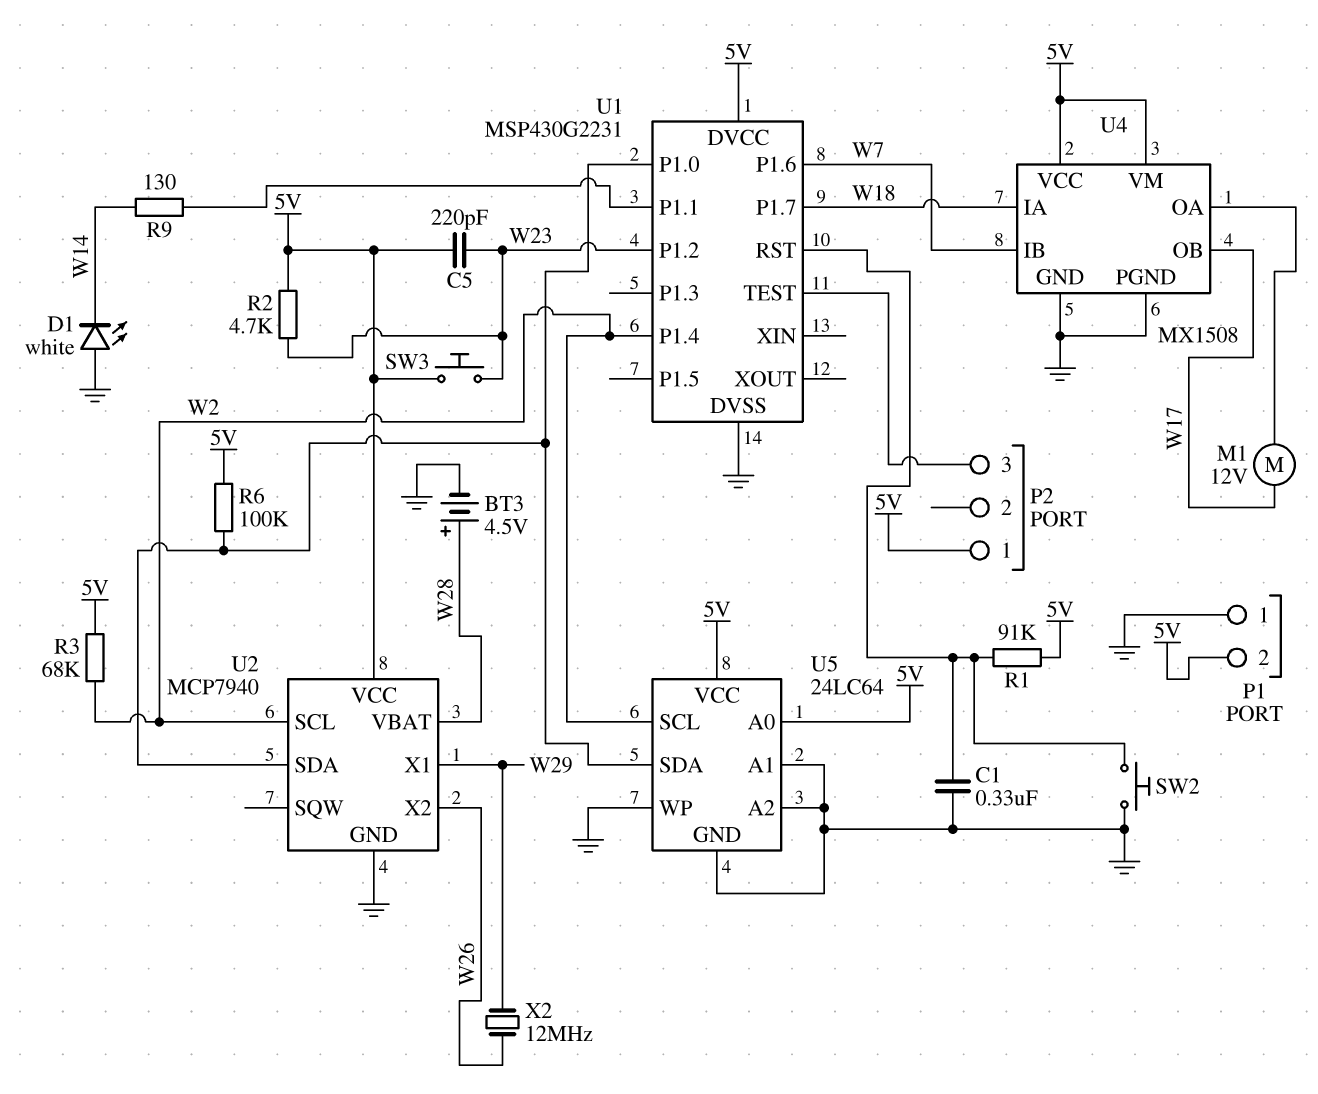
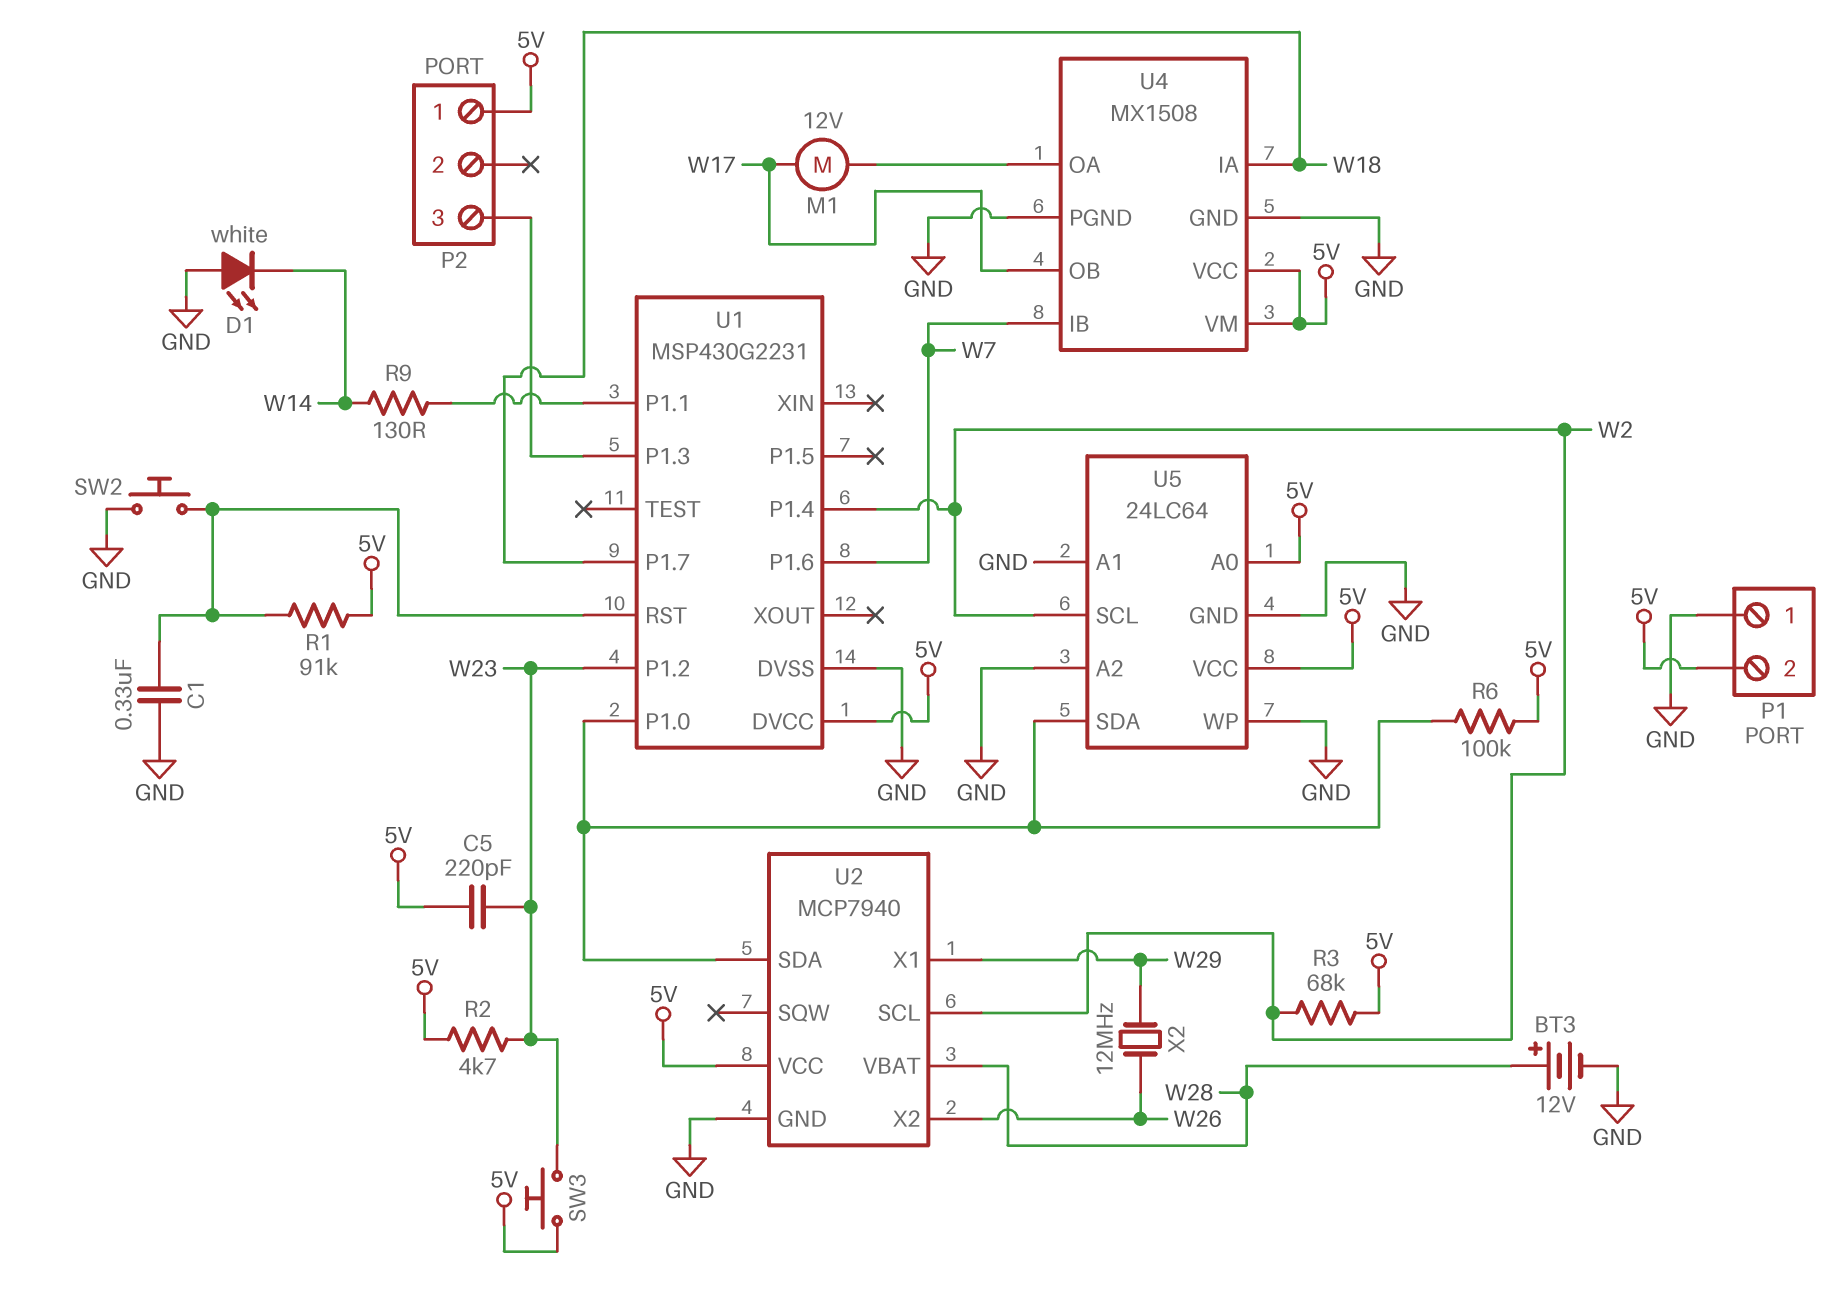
BT3: 4.5V (plus W28, minus GND) -> 12V (plus W28, minus GND)
U1 pin P1.3: none -> P2/3
U1 pin TEST: P2/3 -> none

